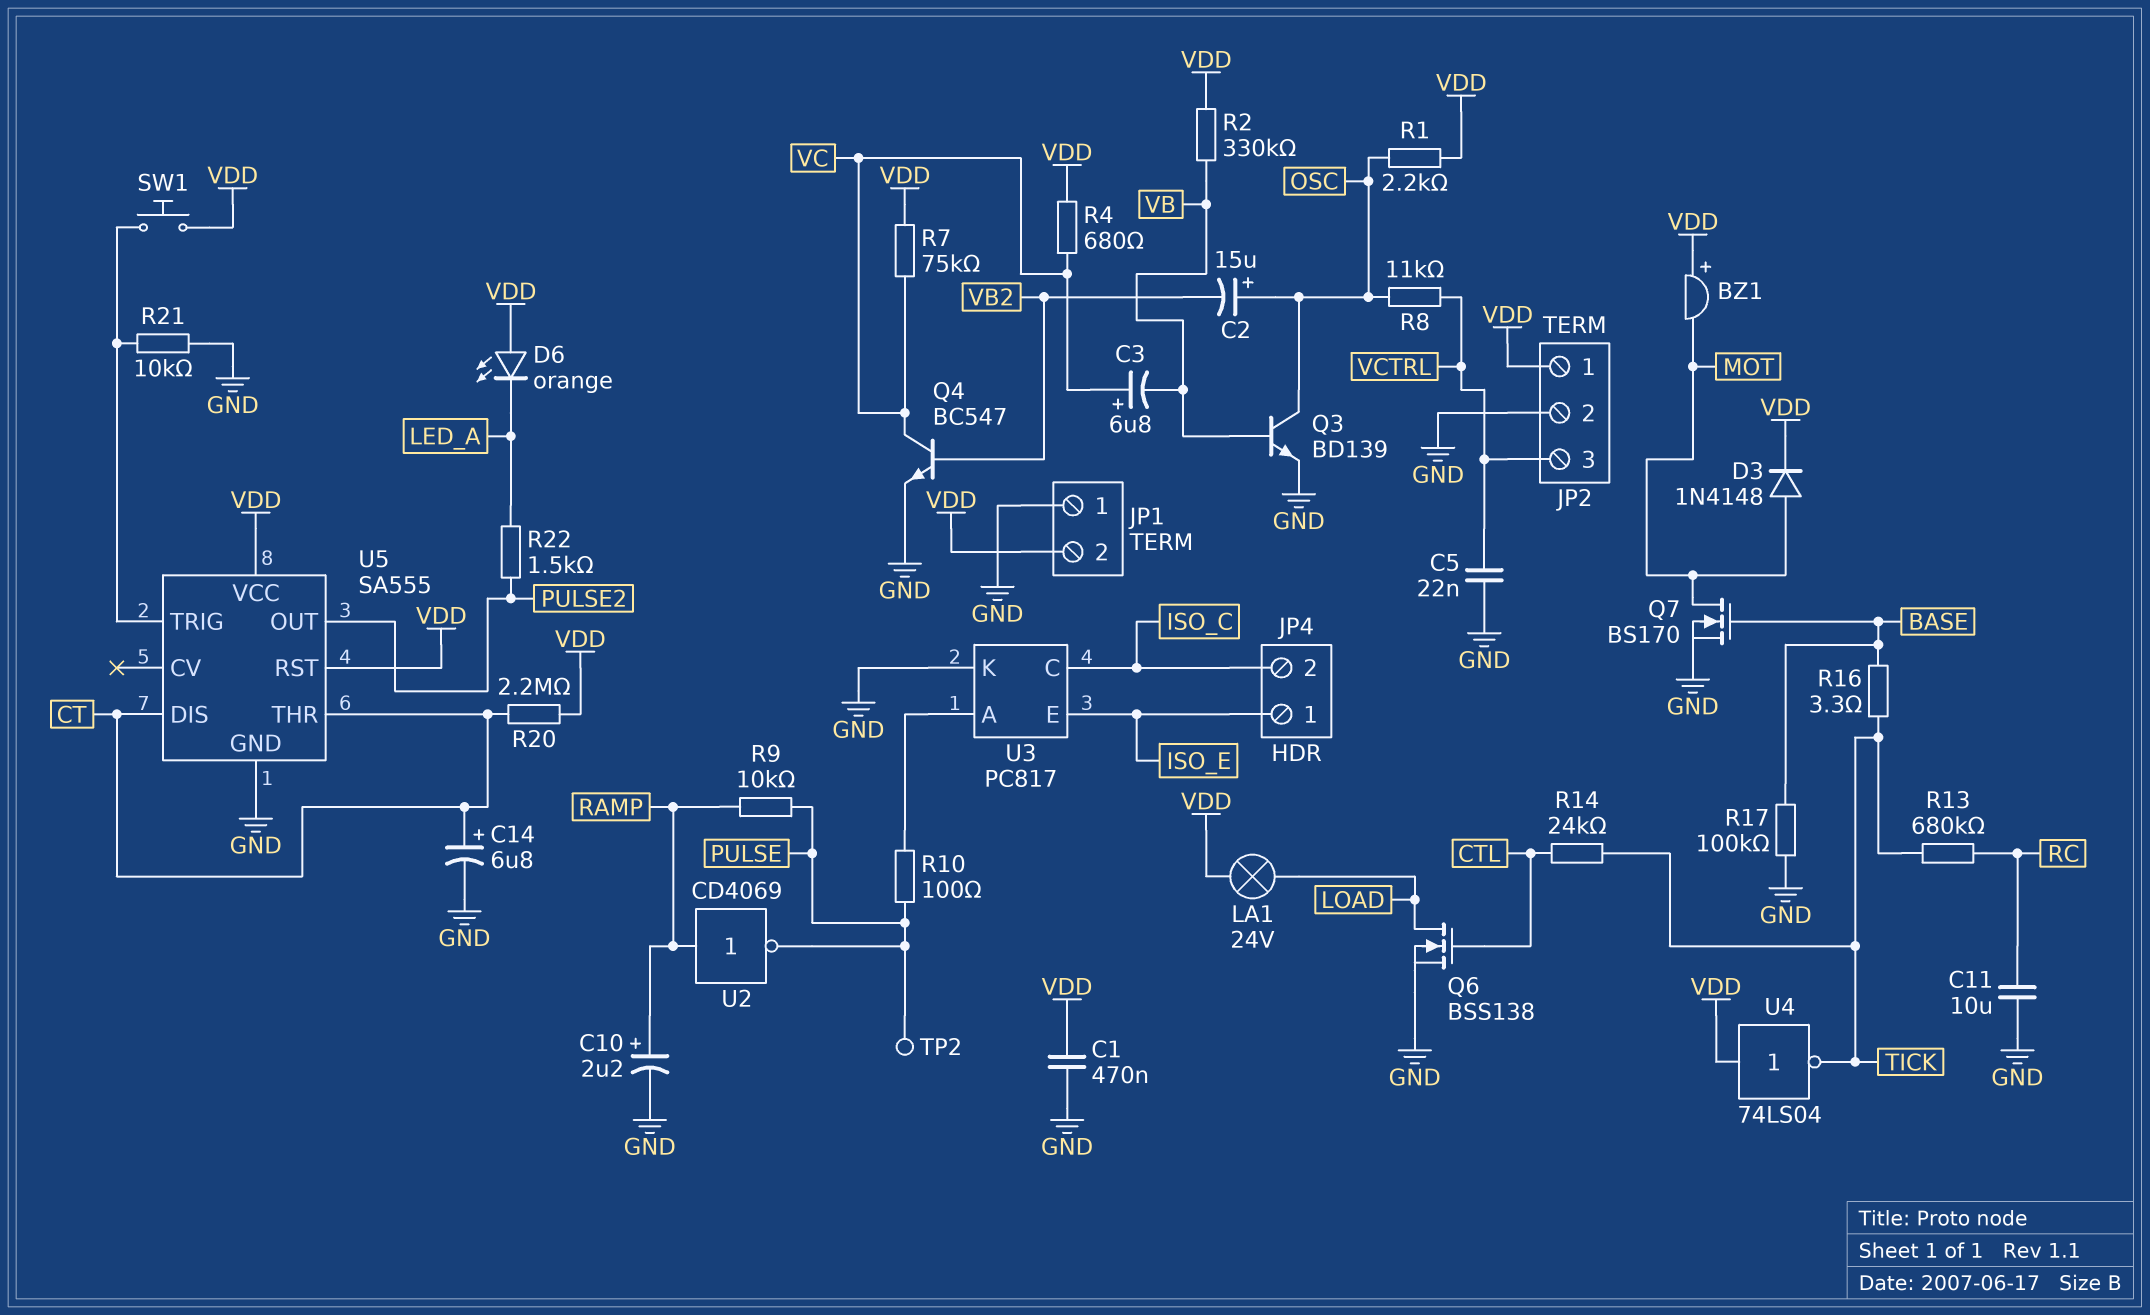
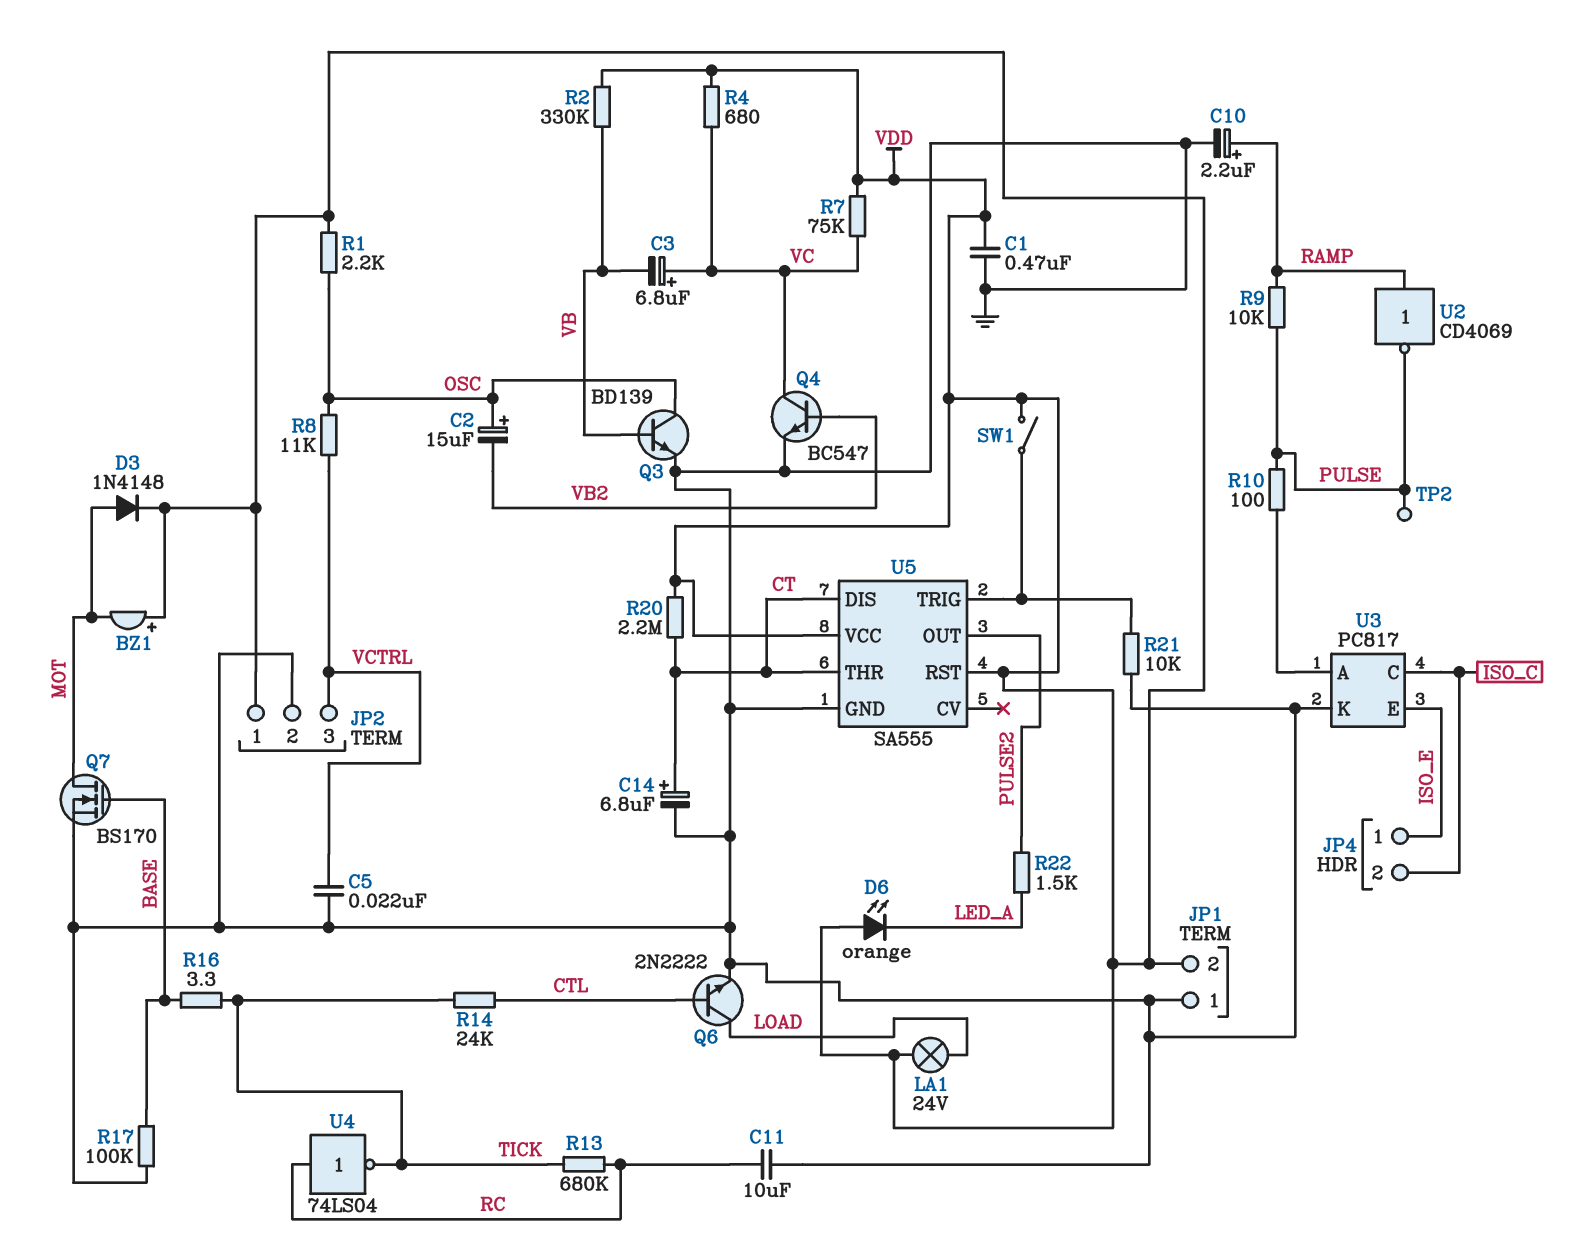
Q6: NMOS BSS138 (G CTL, D LOAD, S GND) -> NPN 2N2222 (B CTL, C LOAD, E GND)
SW1: button (U5/TRIG, VDD) -> switch (U5/TRIG, VDD)
U4: NOT 74LS04 (in VDD, out TICK) -> NOT 74LS04 (in RC, out TICK)

